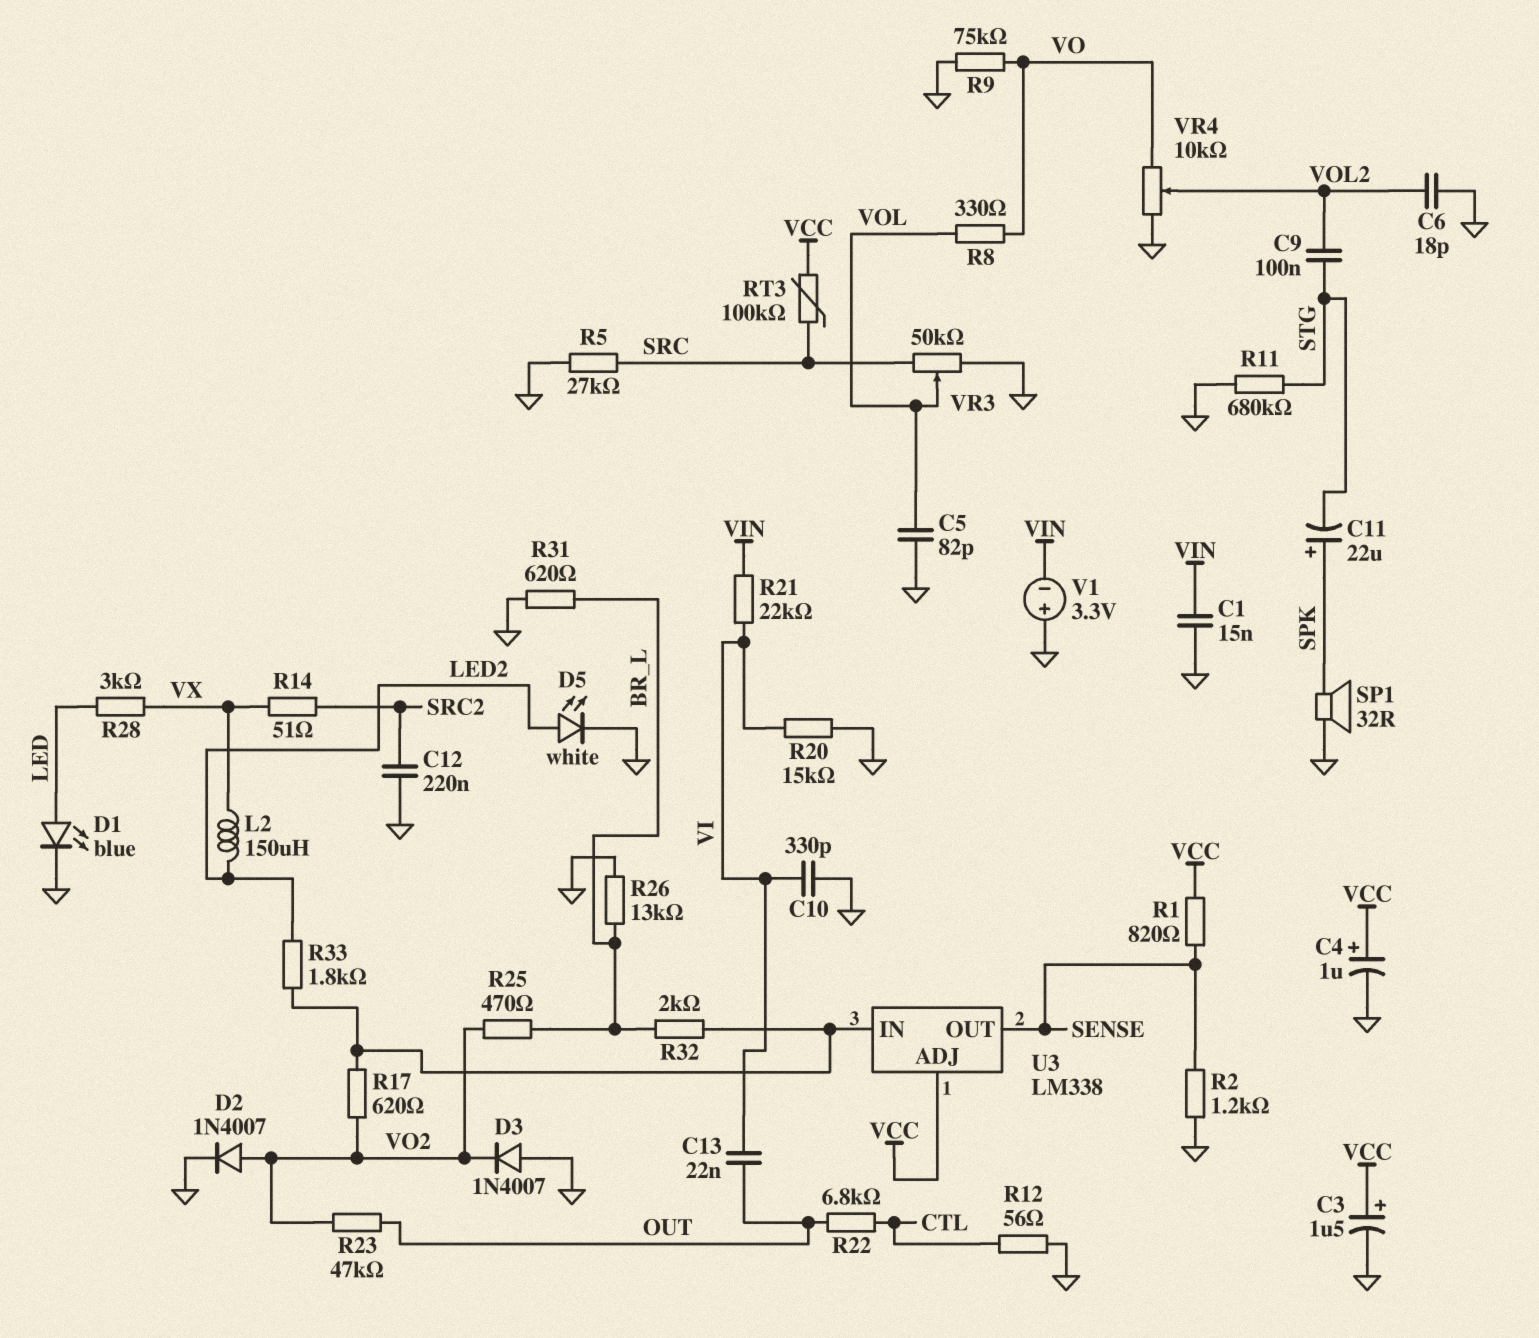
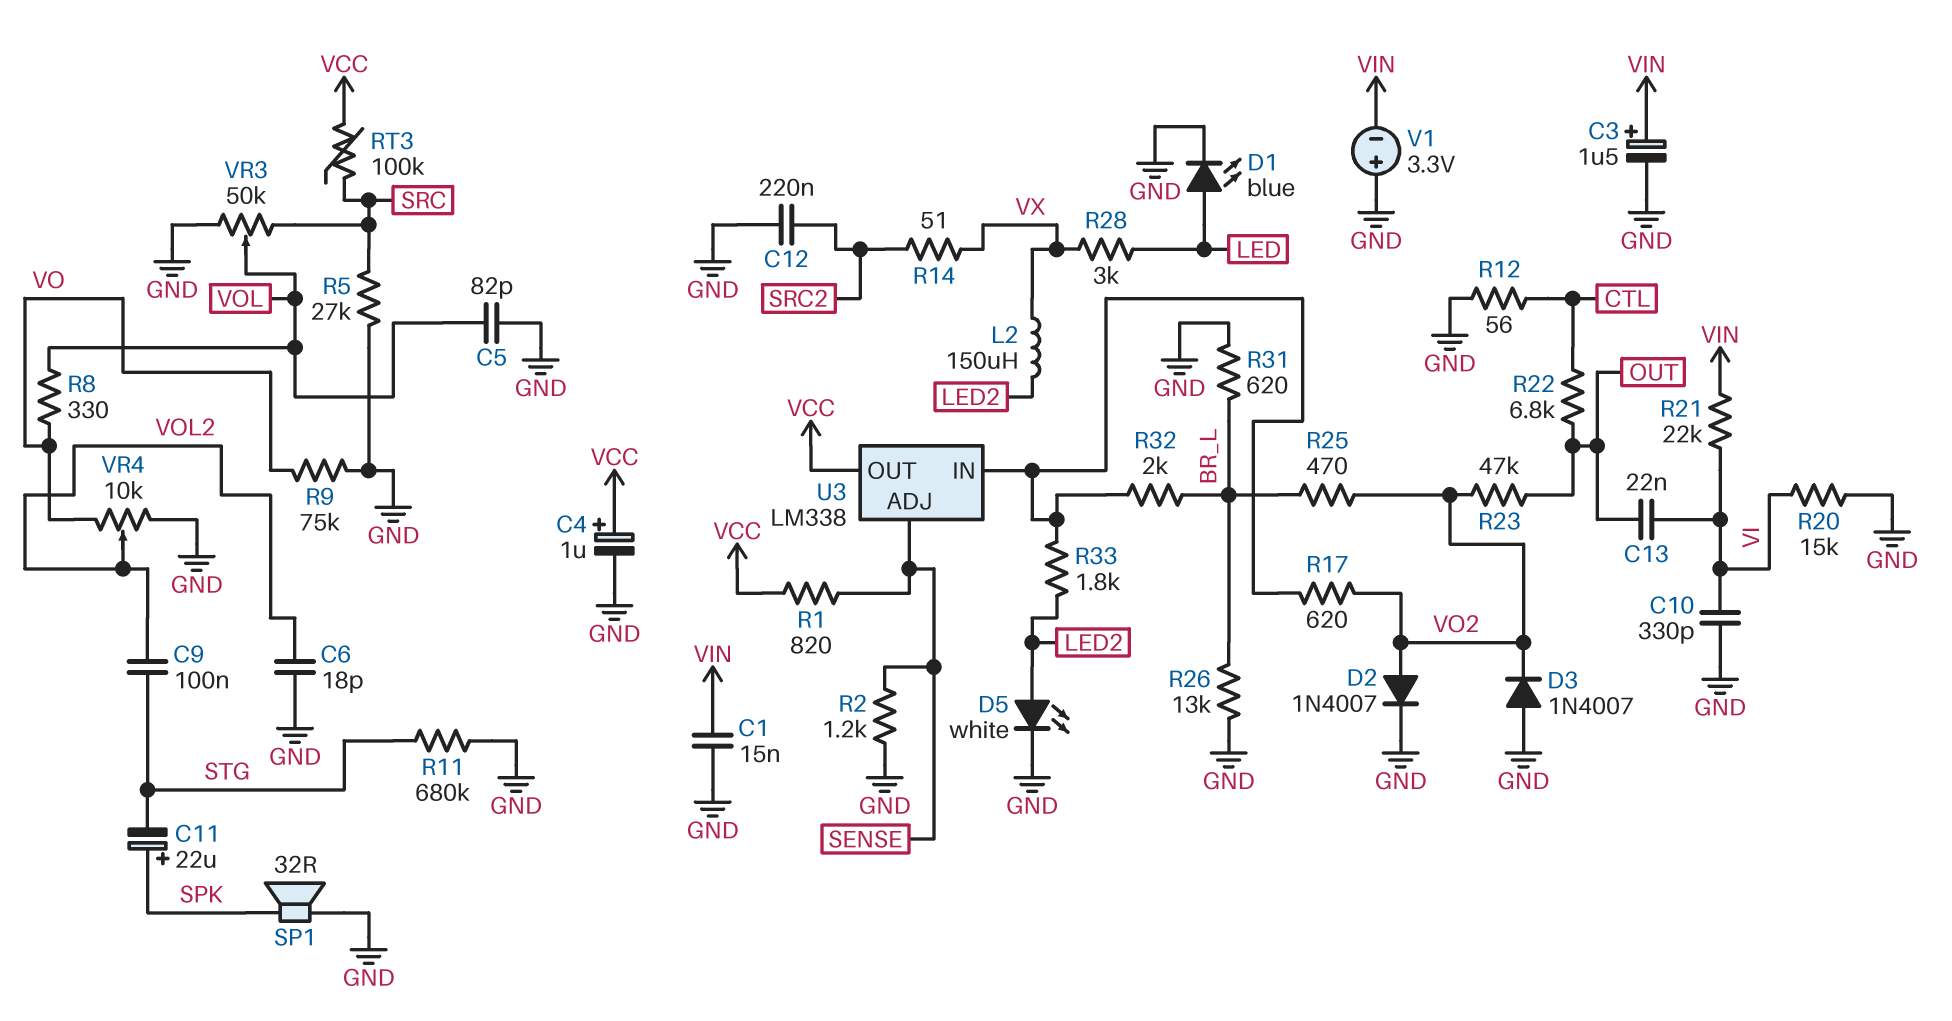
C3: 1.5uF (plus VCC, minus GND) -> 1.5uF (plus VIN, minus GND)
U3 pin ADJ: VCC -> SENSE
U3 pin OUT: SENSE -> VCC

